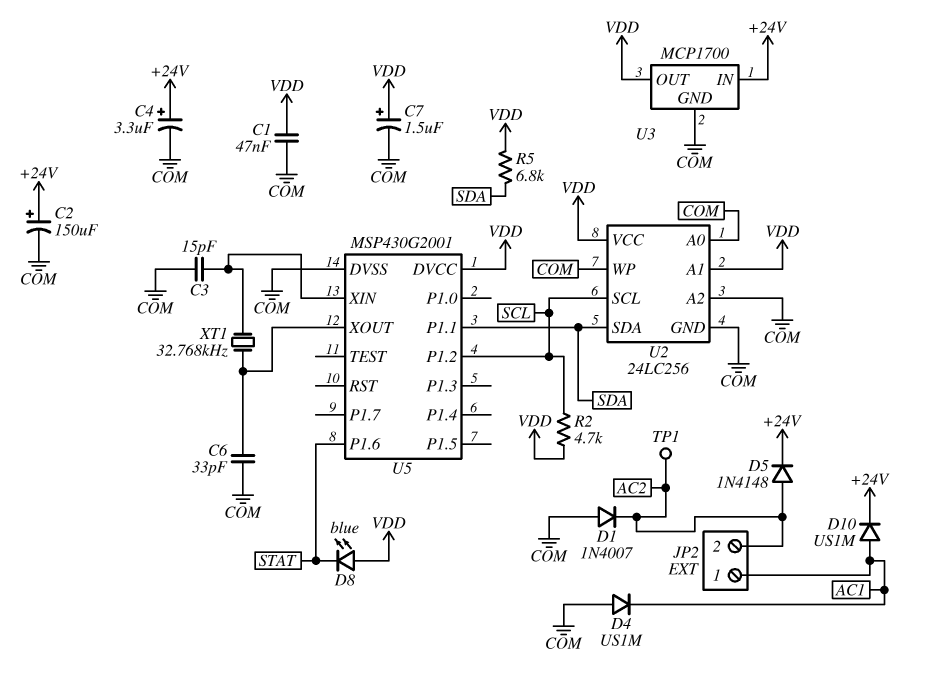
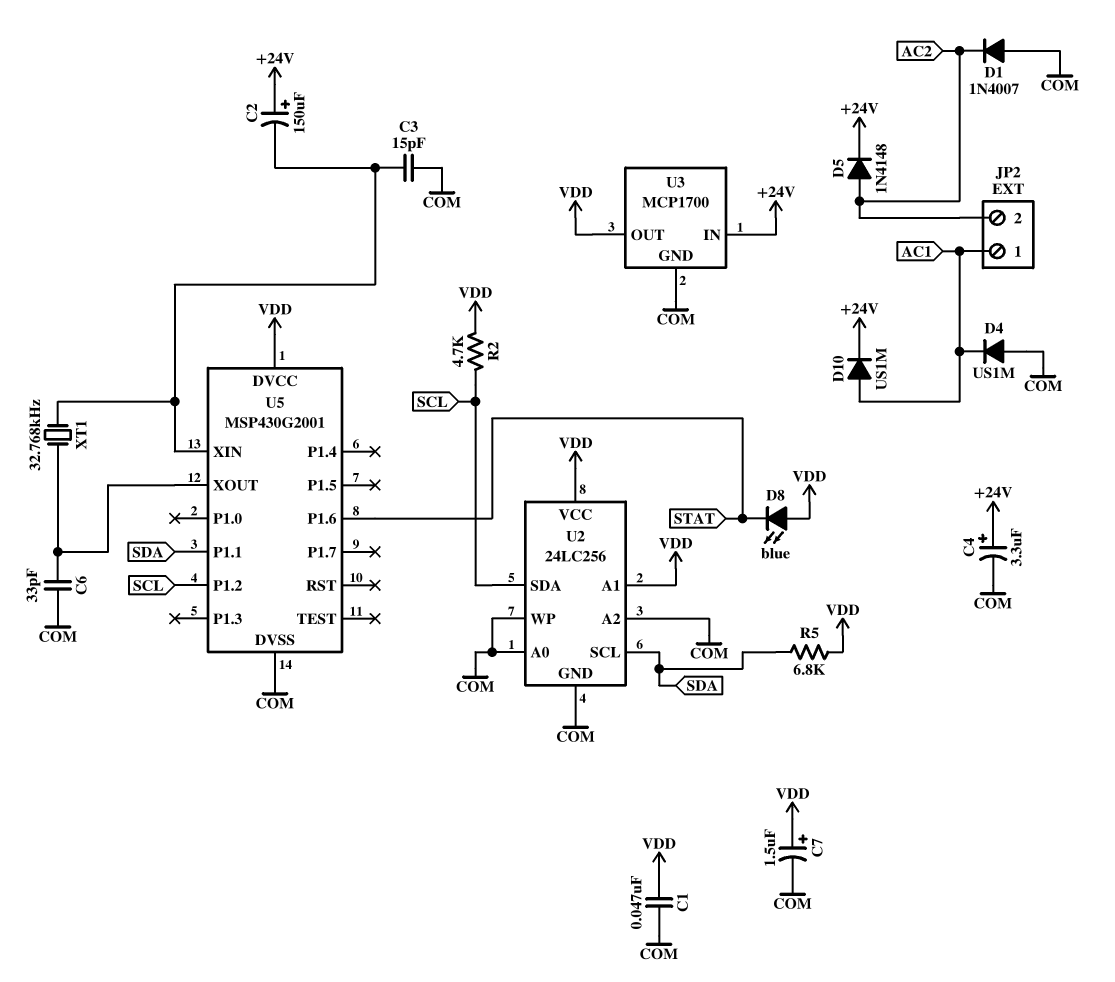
C2: 150uF (plus +24V, minus COM) -> 150uF (plus +24V, minus U5/XIN)
TP1: test point (AC2) -> none
U2 pin SCL: SCL -> SDA
U2 pin SDA: SDA -> SCL

